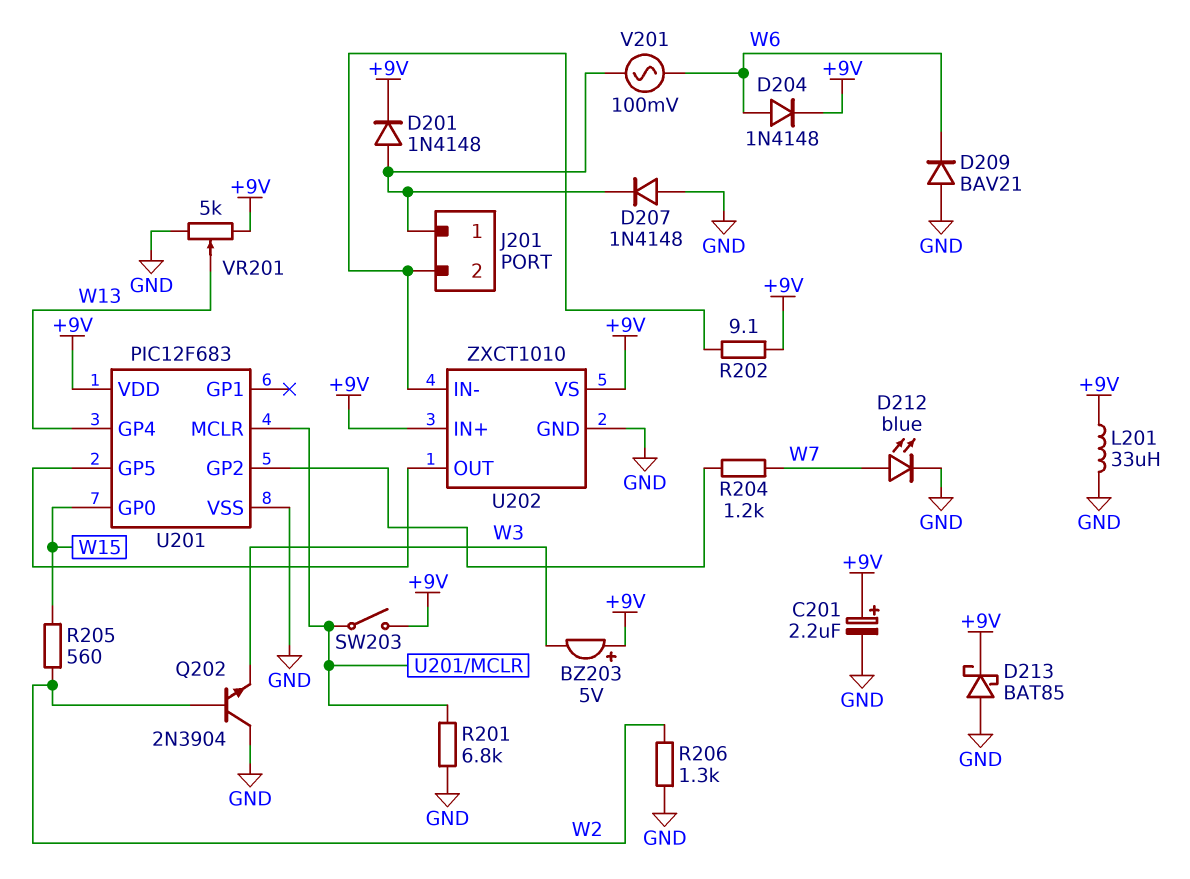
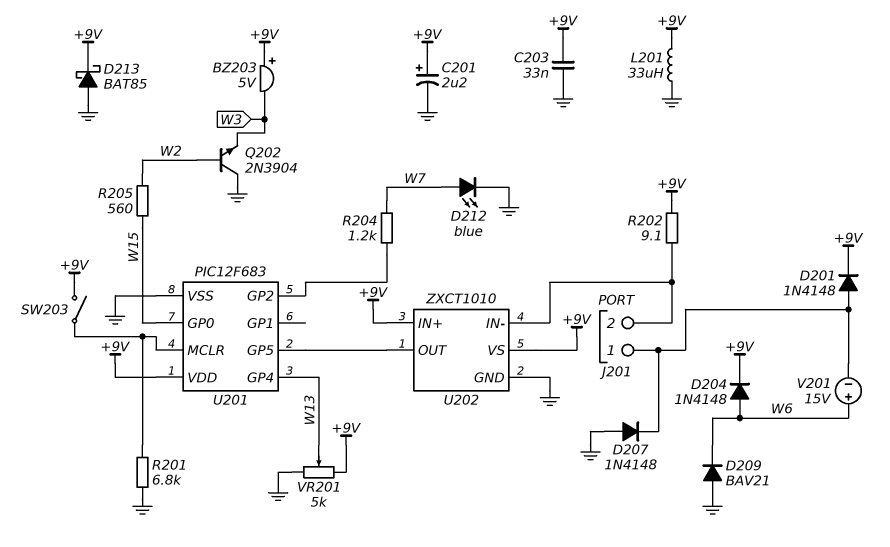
C203: none -> 33nF (+9V, GND)
R206: 1.3k (GND, W2) -> none
V201: AC 100mV (J201/1, W6) -> 15V (plus W6, minus J201/1)

